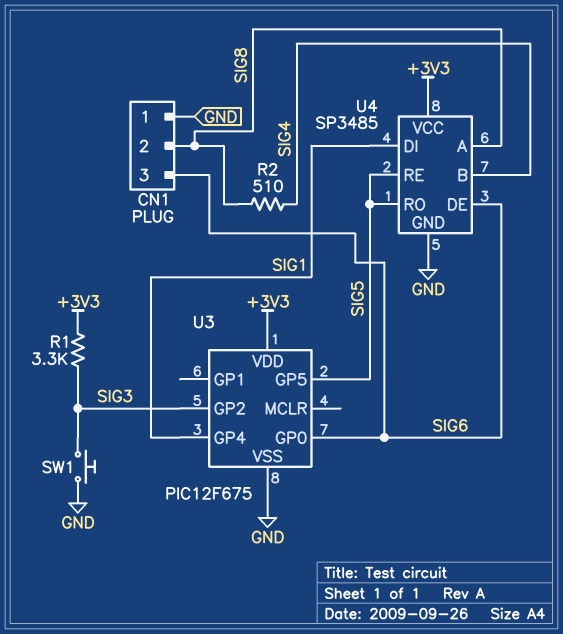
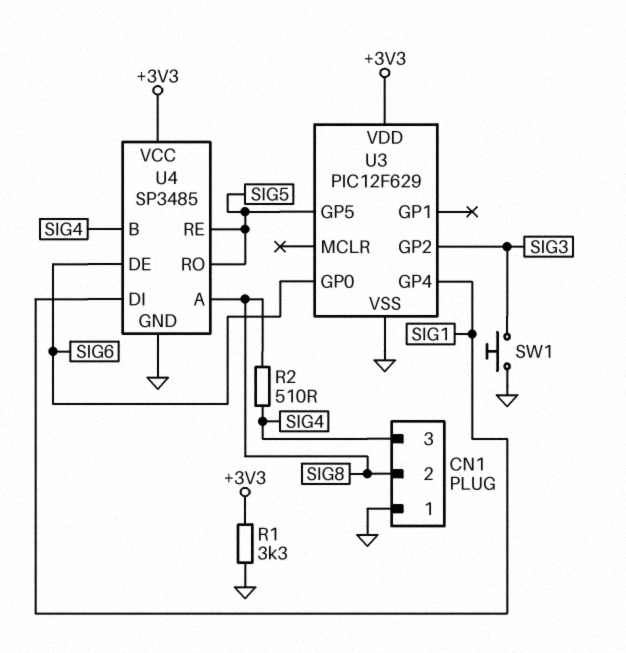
CN1 pin 3: SIG6 -> SIG4
R1: 3.3k (+3V3, SIG3) -> 3.3k (+3V3, GND)
U3: PIC12F675 -> PIC12F629

